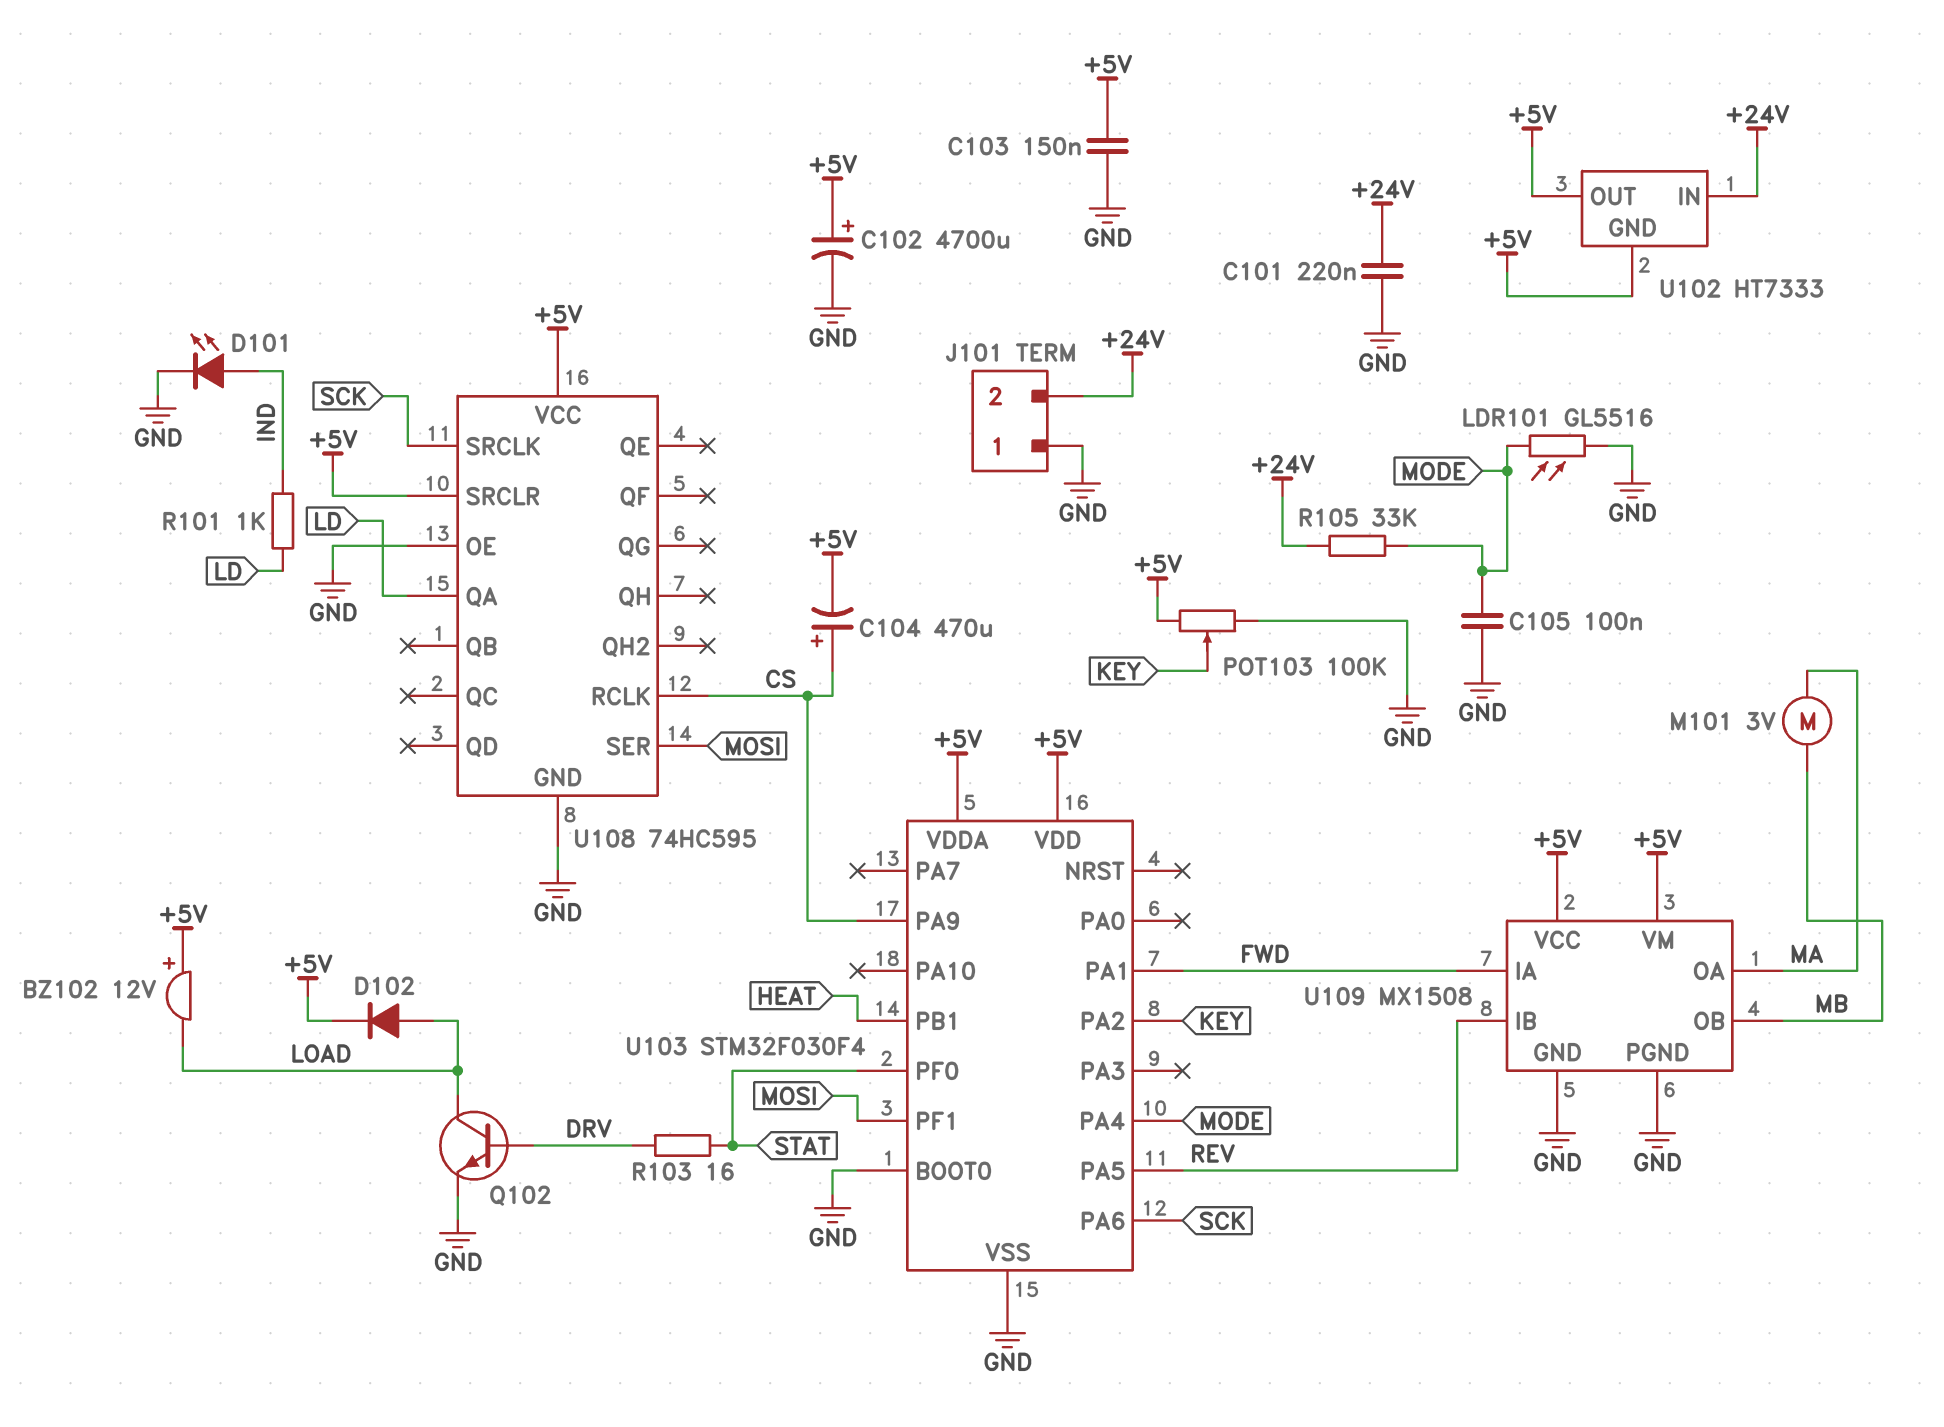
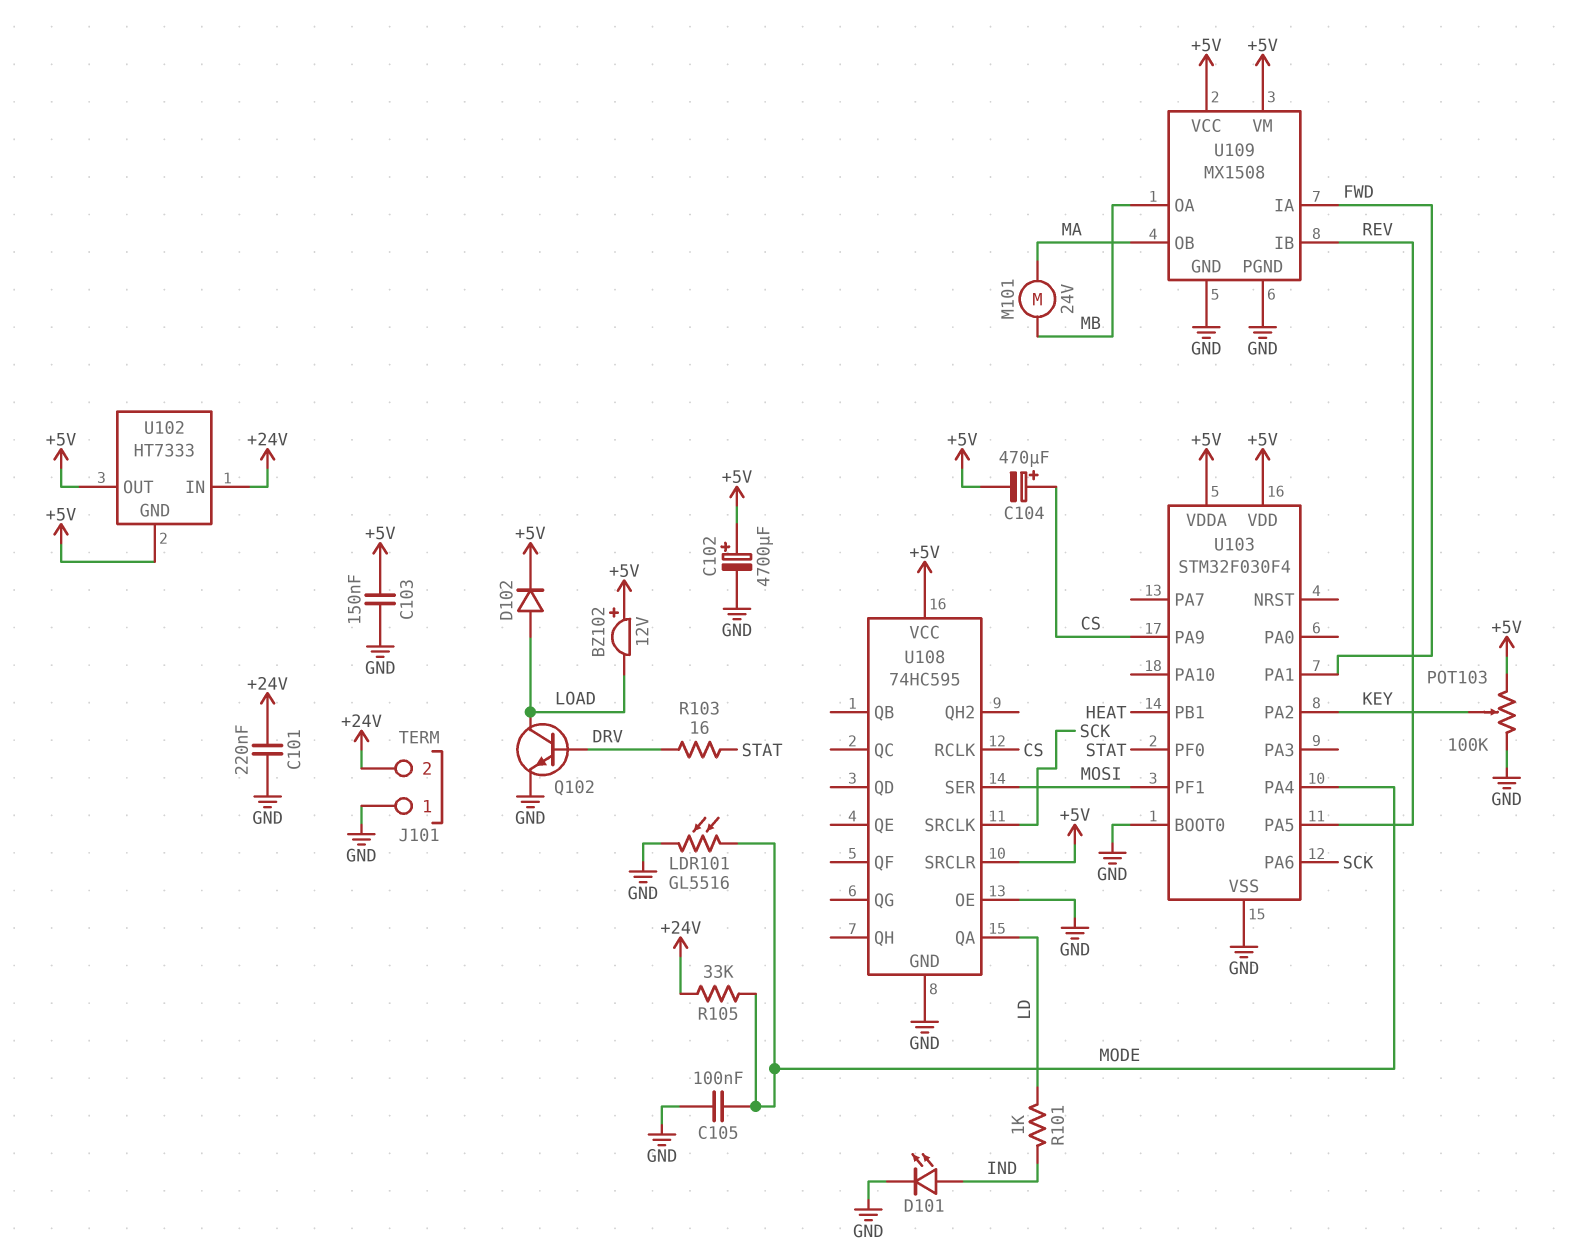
M101: motor 3V (MA, MB) -> motor 24V (MA, MB)
U109 pin OA: MA -> MB
U109 pin OB: MB -> MA

